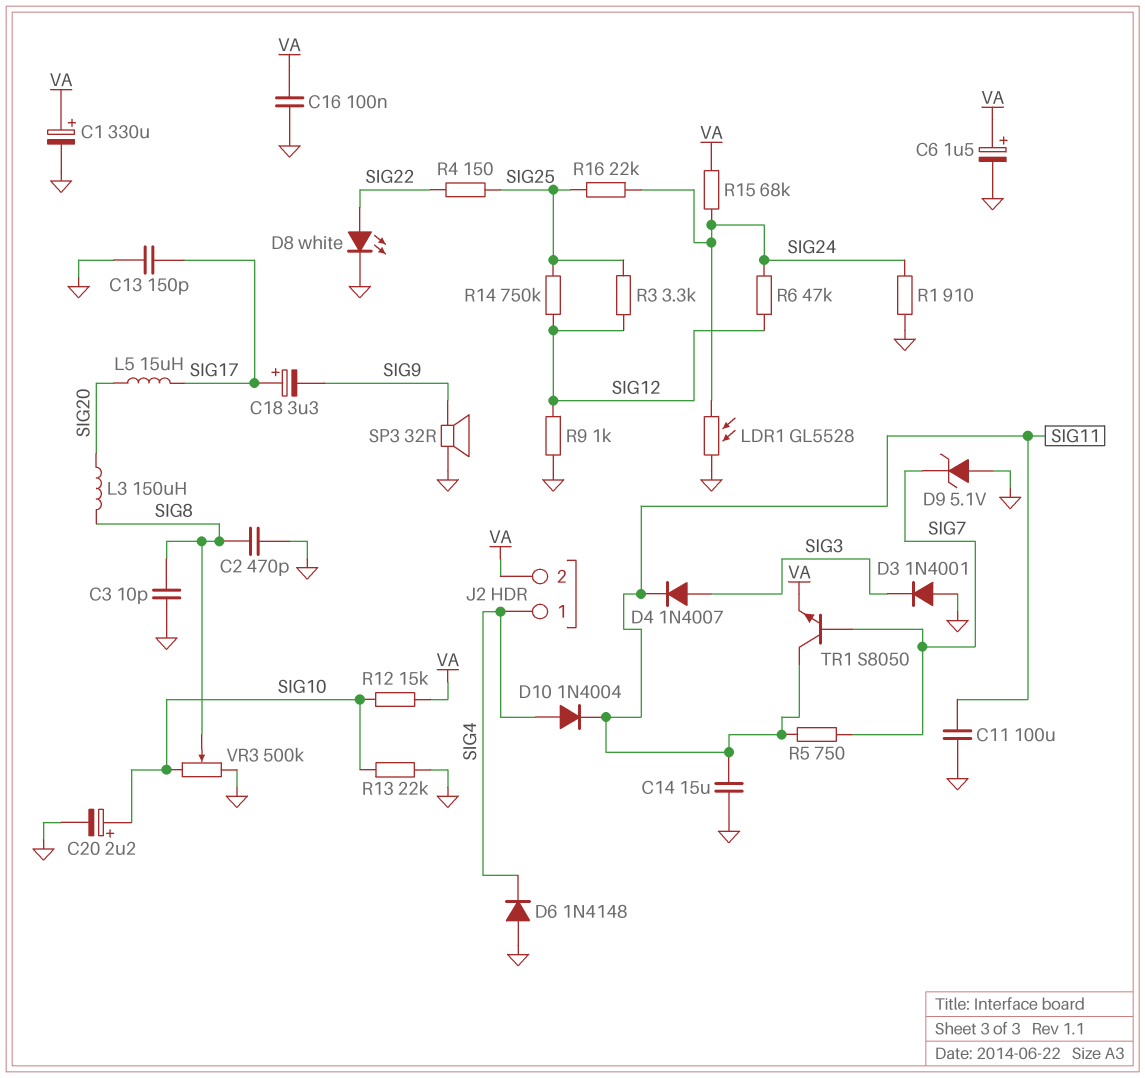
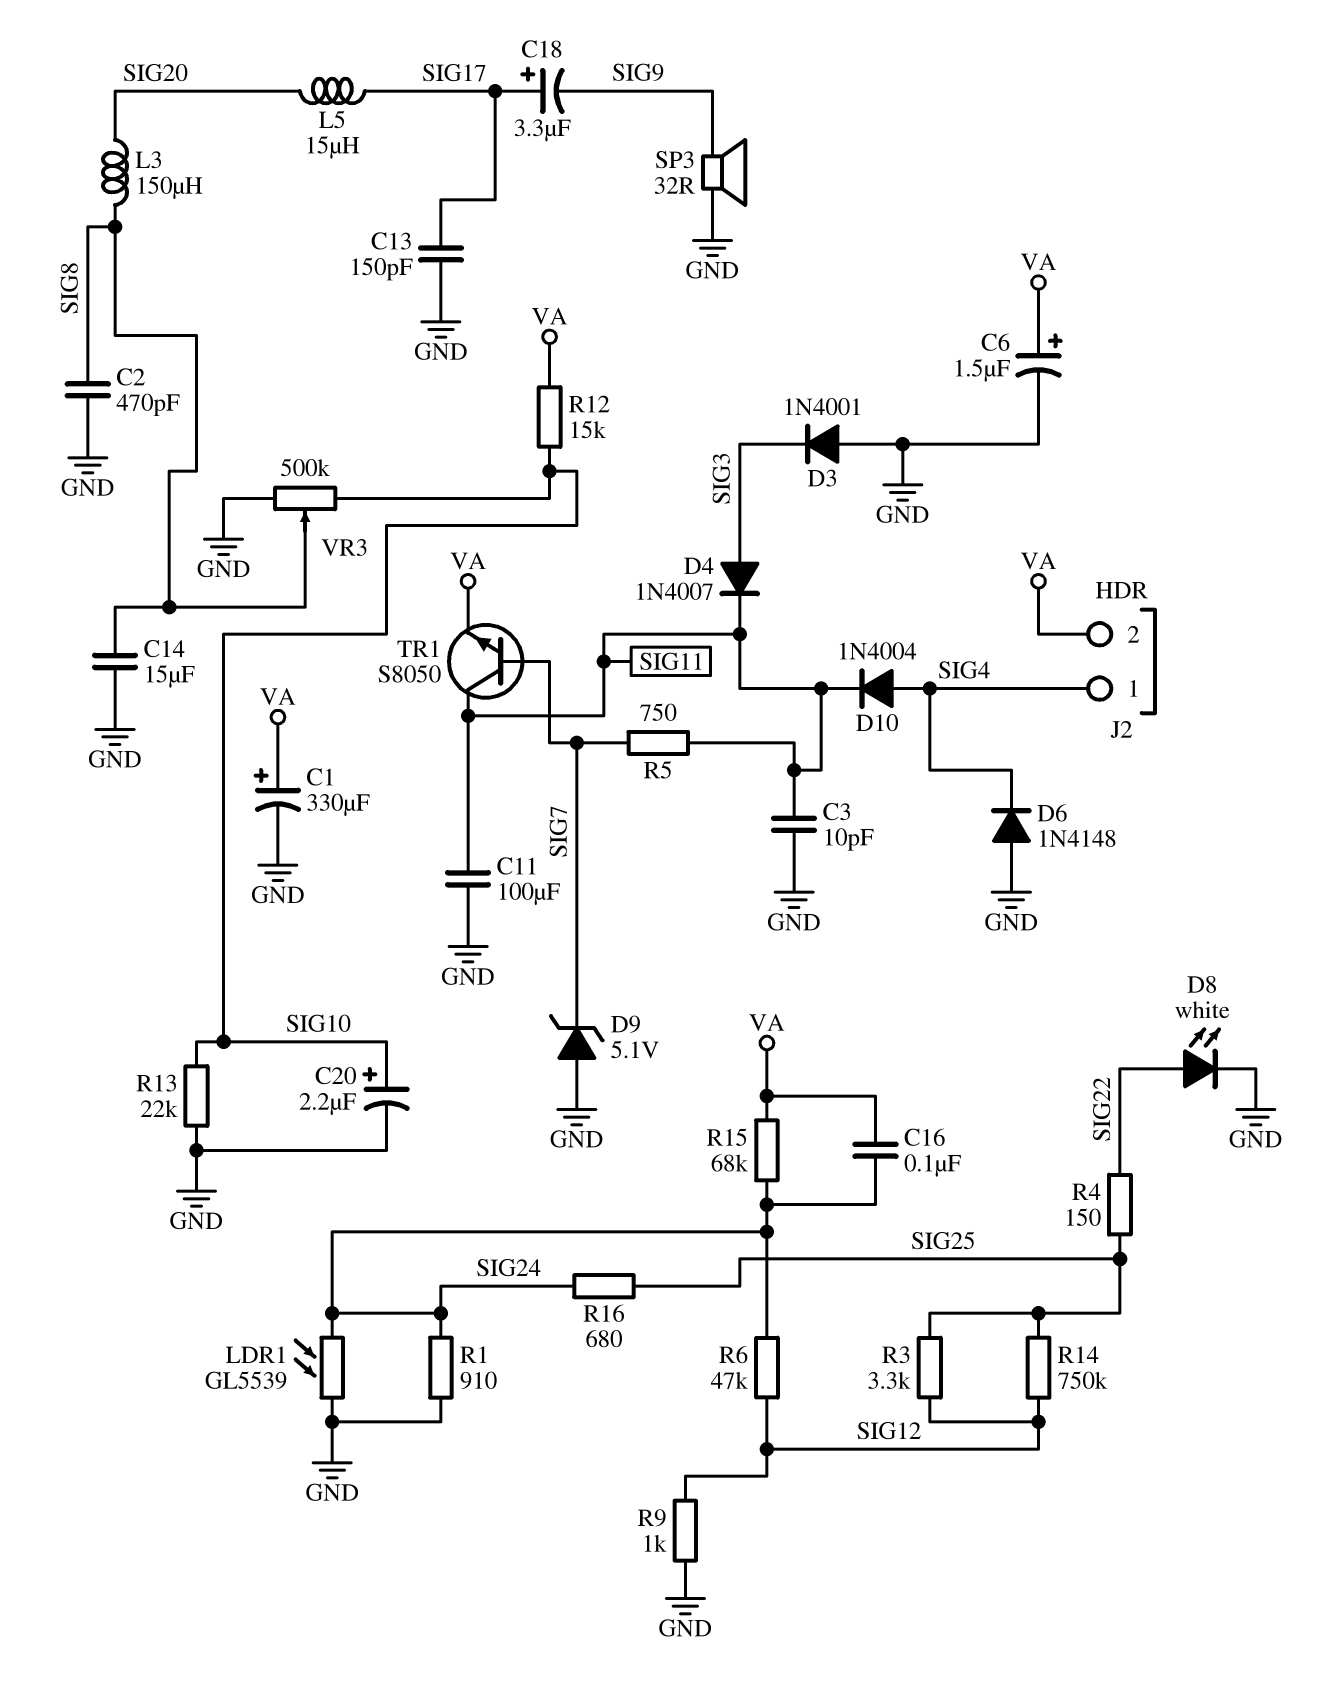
C3: 10pF (GND, SIG8) -> 10pF (GND, SIG11)
C14: 15uF (GND, SIG11) -> 15uF (GND, SIG8)
C16: 100nF (GND, VA) -> 100nF (SIG24, VA)
LDR1: GL5528 (GND, SIG24) -> GL5539 (GND, SIG24)
R16: 22k (SIG24, SIG25) -> 680 (SIG24, SIG25)

